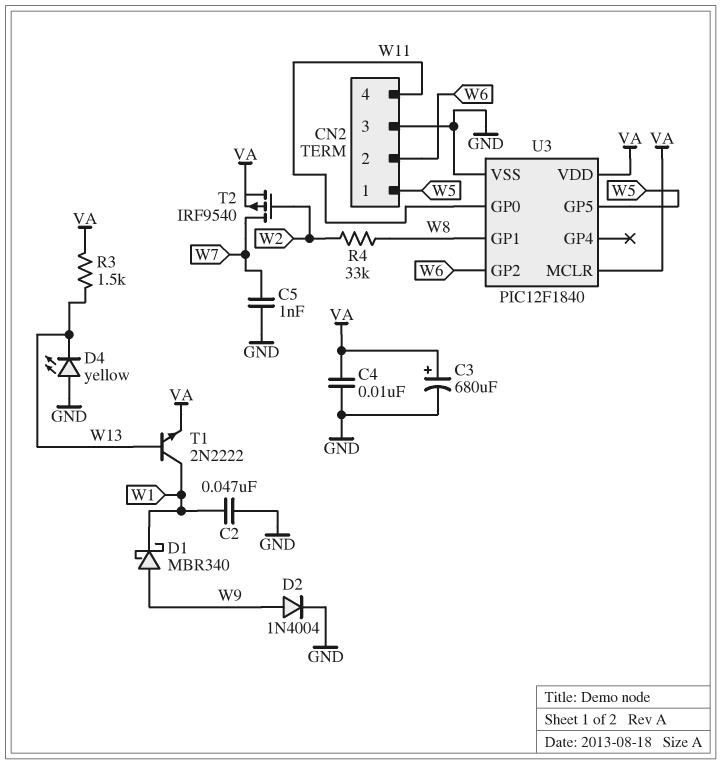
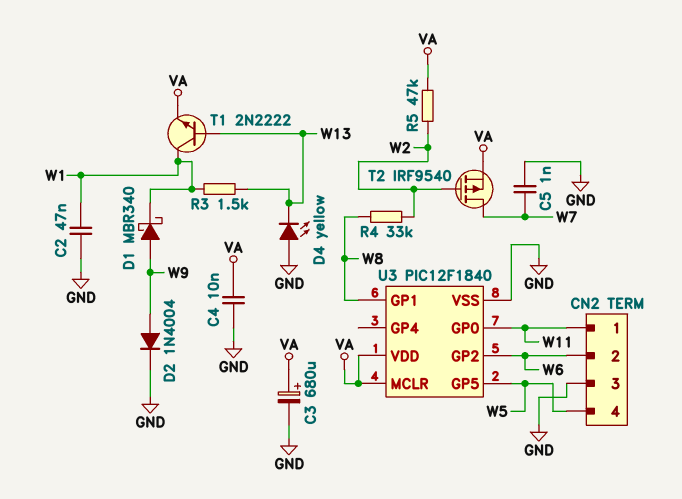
CN2 pin 1: W5 -> W11
CN2 pin 4: W11 -> W5
R3: 1.5k (VA, W13) -> 1.5k (W1, W13)
R5: none -> 47k (VA, W2)

